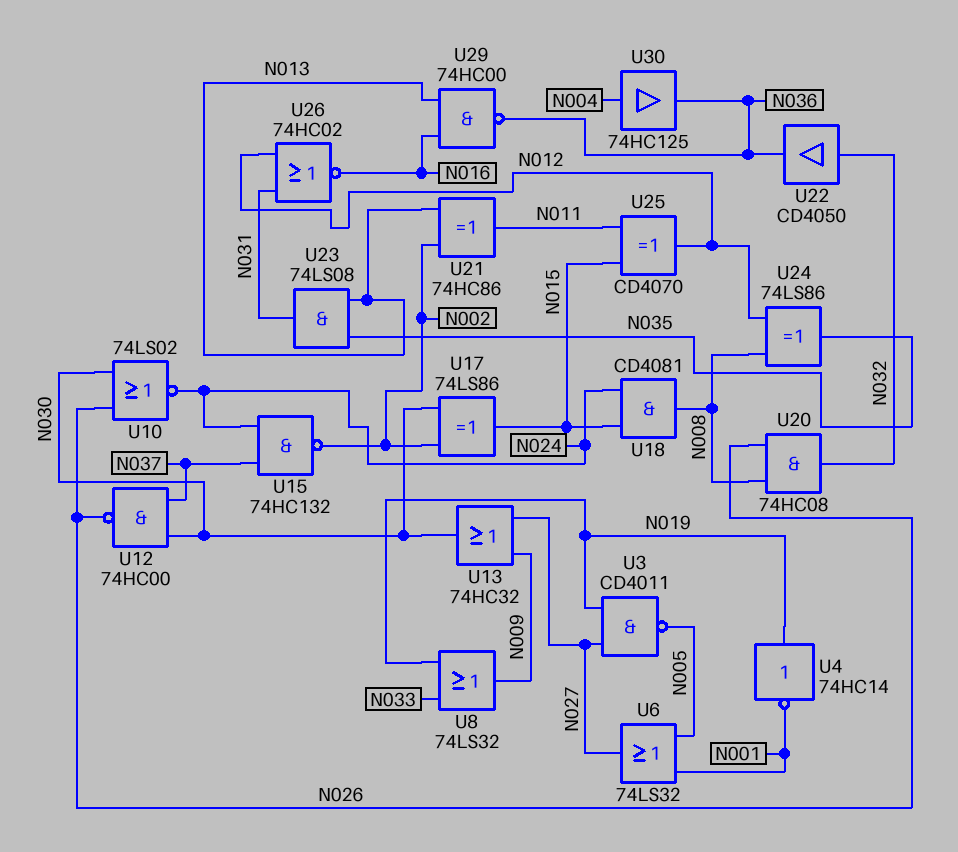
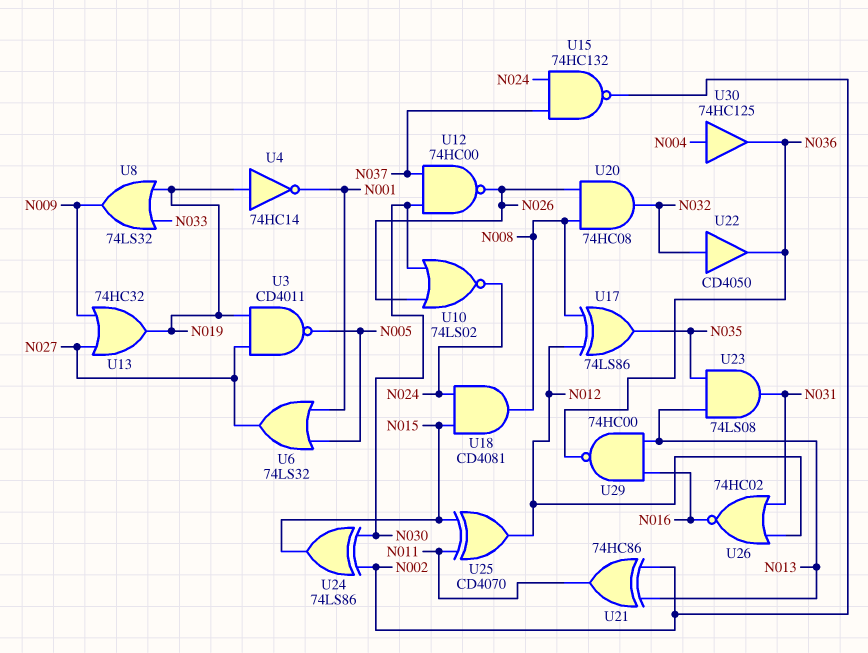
U13: OR 74HC32 (in N009, in N027, out N030) -> OR 74HC32 (in N009, in N027, out N019)
U17: XOR 74LS86 (in N002, in N030, out N015) -> XOR 74LS86 (in N008, in N012, out N035)
U24: XOR 74LS86 (in N008, in N012, out N035) -> XOR 74LS86 (in N002, in N030, out N015)

